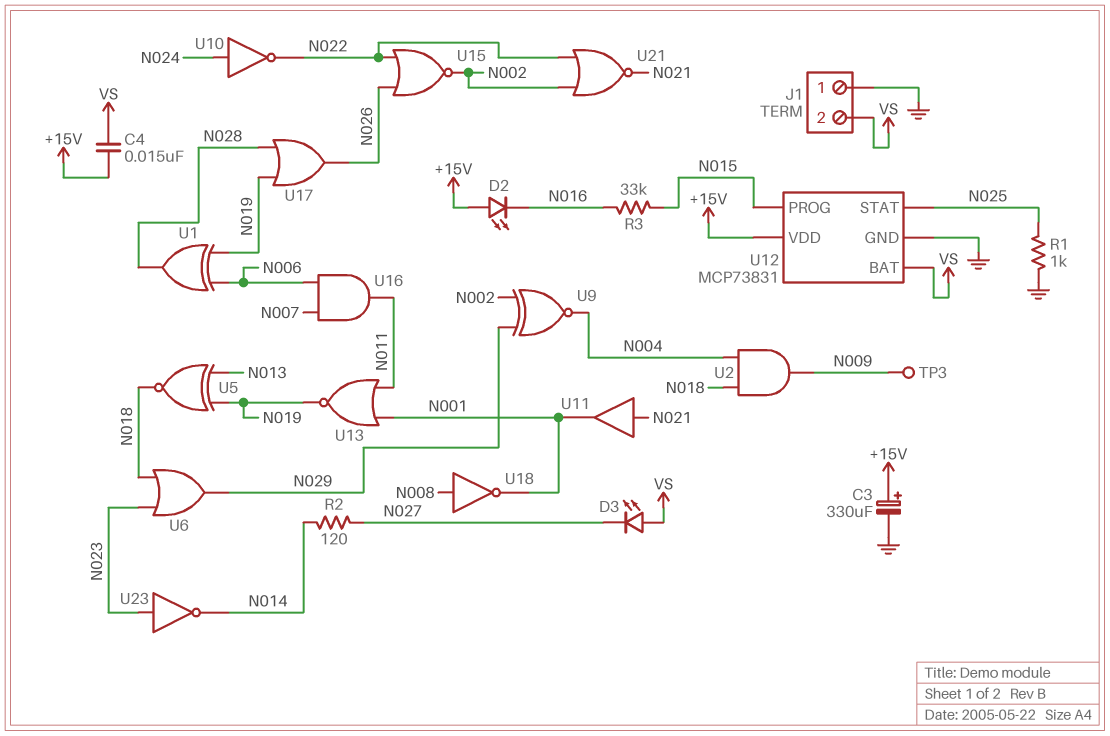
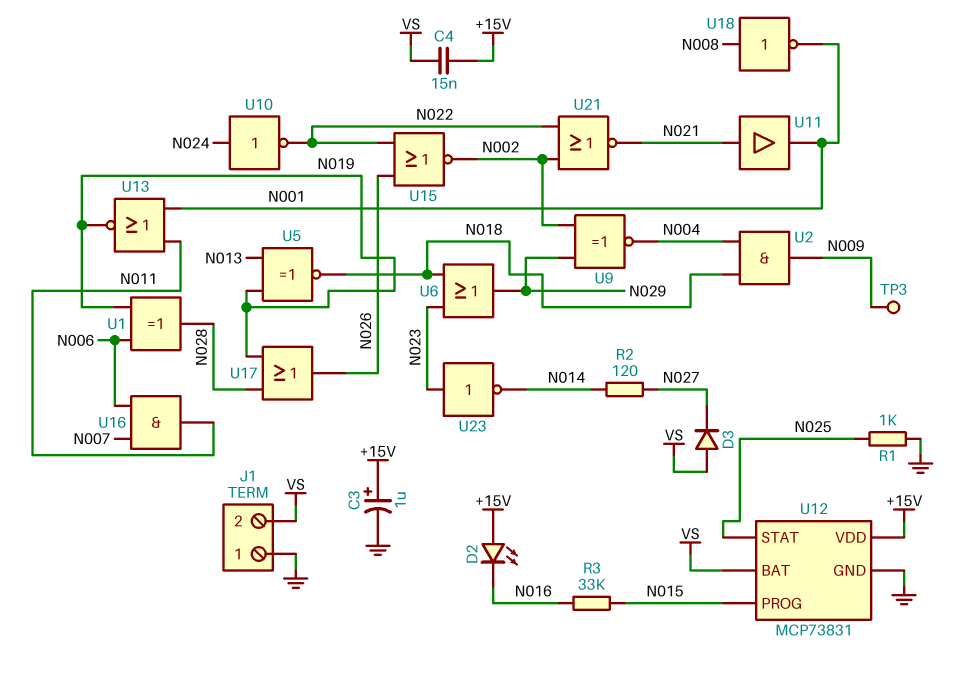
C3: 330uF (plus +15V, minus GND) -> 1uF (plus +15V, minus GND)
D3: LED (A VS, K N027) -> diode (A VS, K N027)

